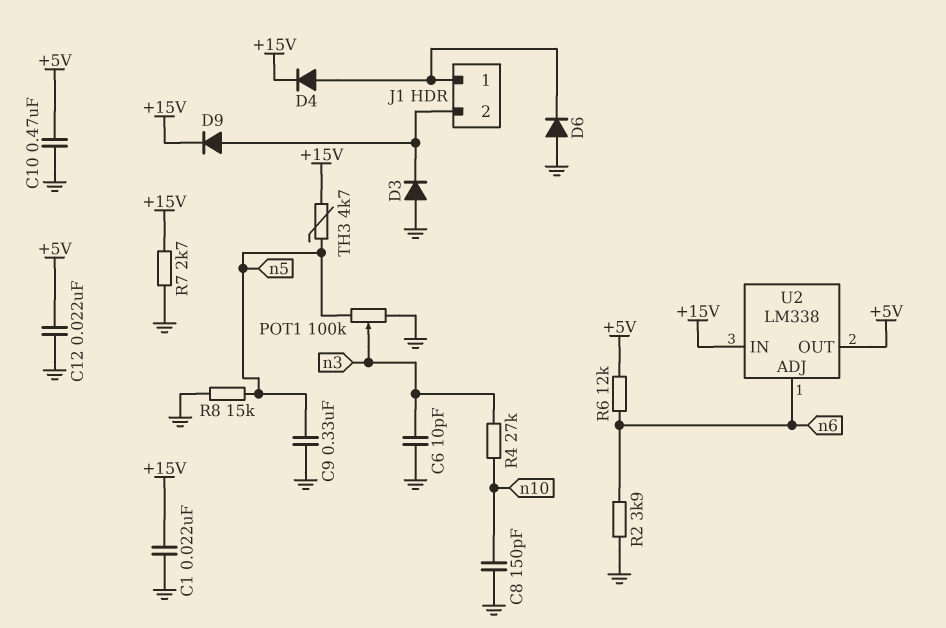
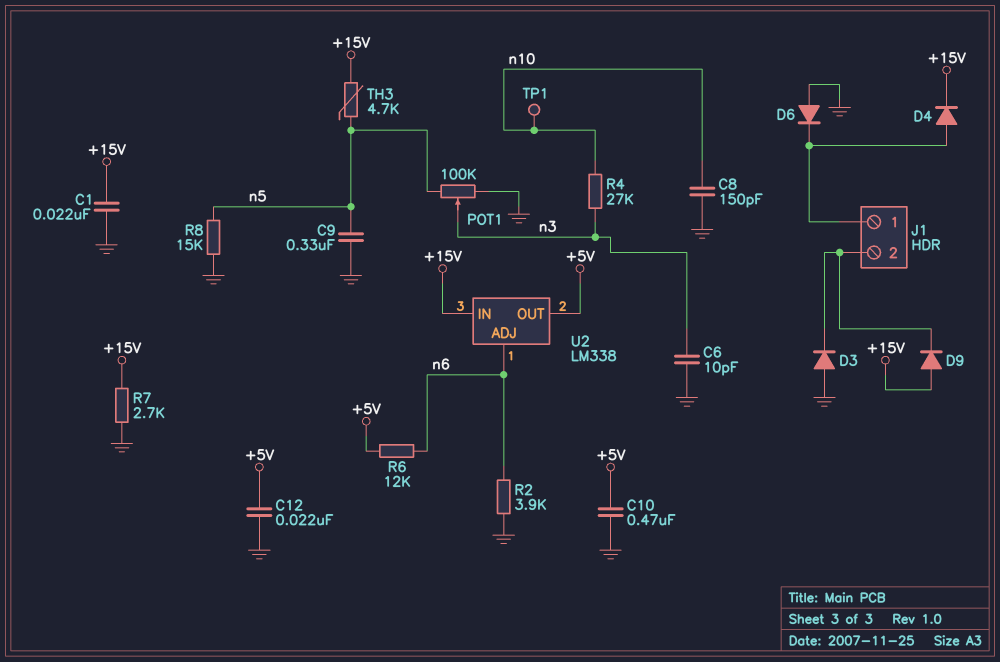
D9: diode (A J1/2, K +15V) -> diode (A +15V, K J1/2)
TP1: none -> test point (n10)

